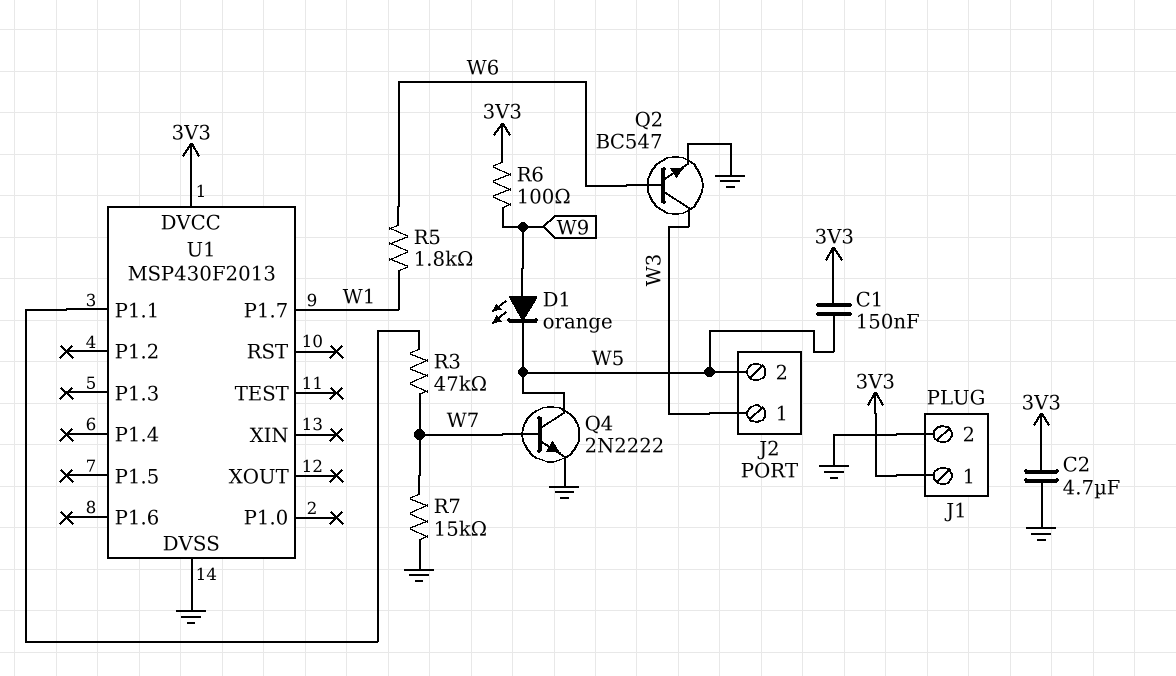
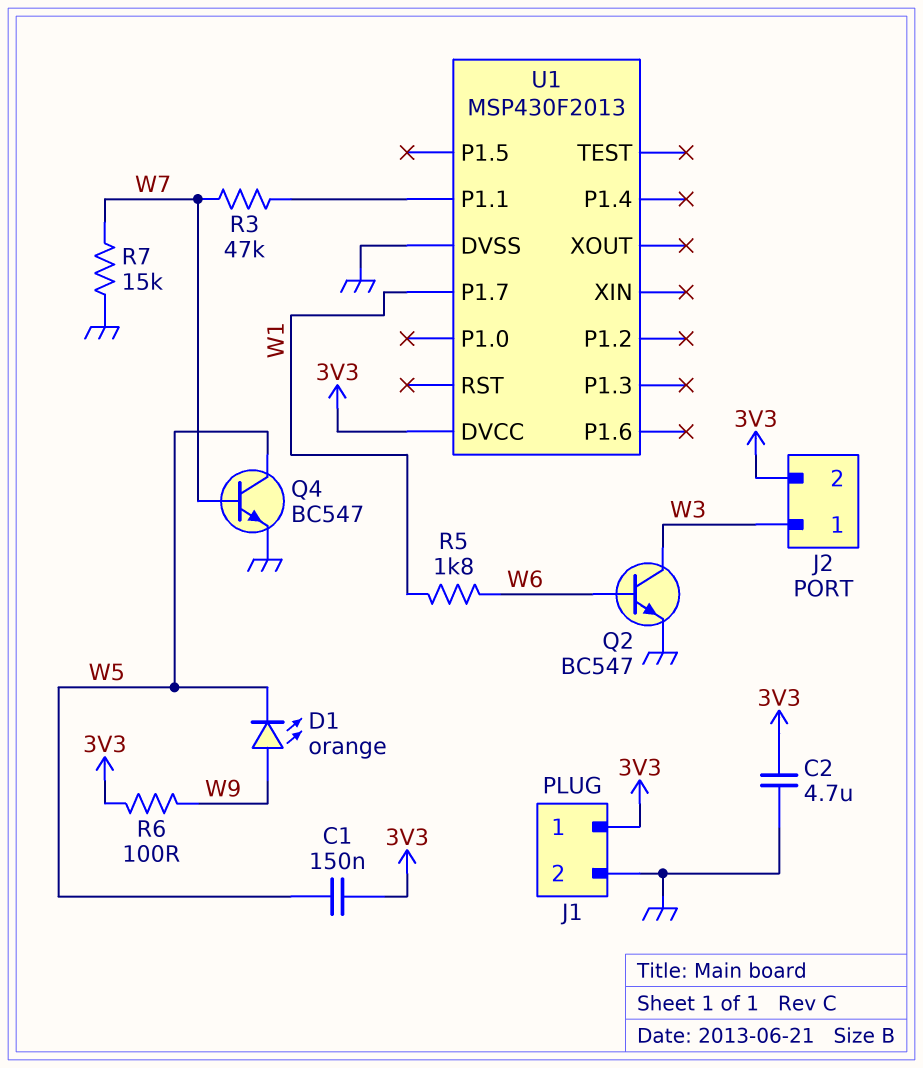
J2 pin 2: W5 -> 3V3
Q4: NPN 2N2222 (B W7, C W5, E GND) -> NPN BC547 (B W7, C W5, E GND)

